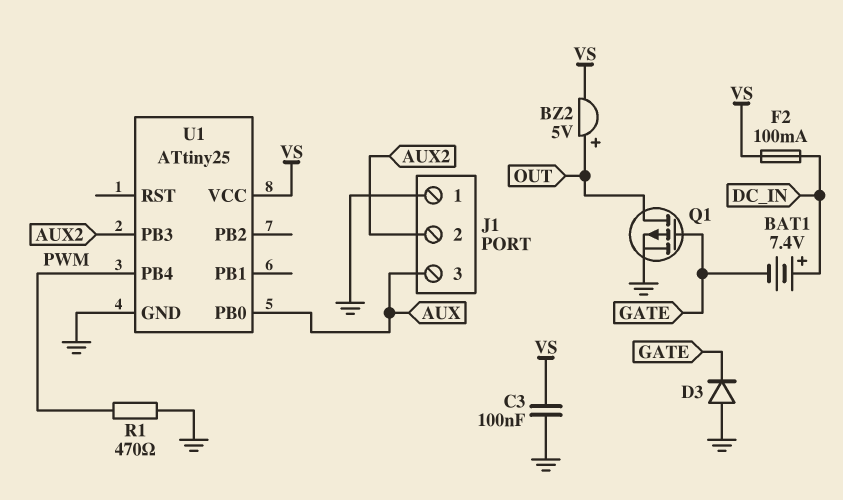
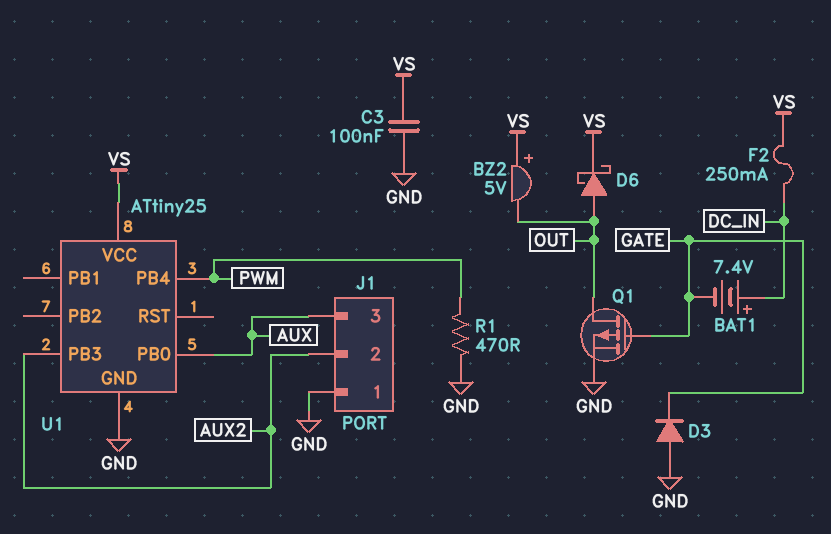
BZ2: buzzer 5V (plus OUT, minus VS) -> buzzer 5V (plus VS, minus OUT)
D6: none -> schottky (A OUT, K VS)
F2: 100mA (DC_IN, VS) -> 250mA (DC_IN, VS)

